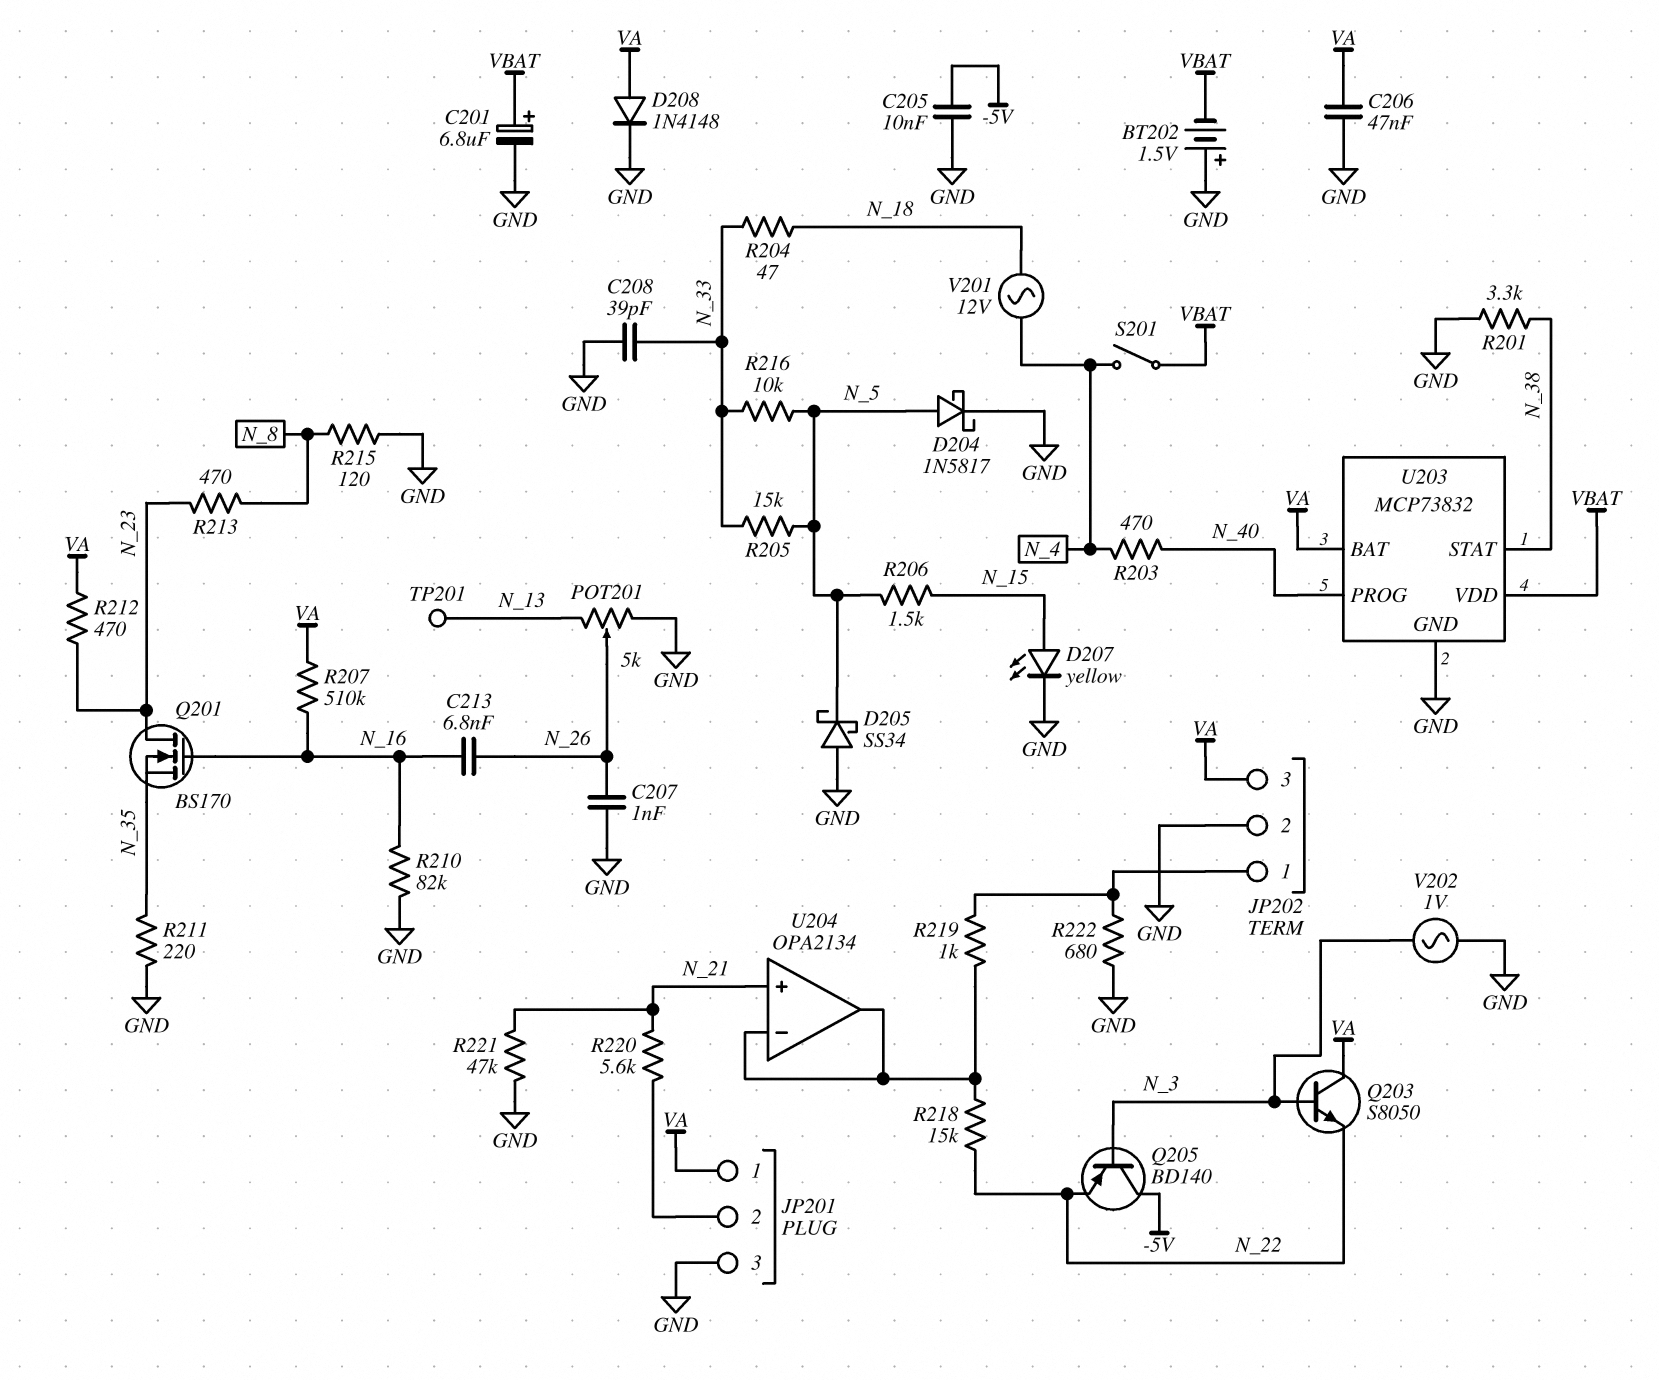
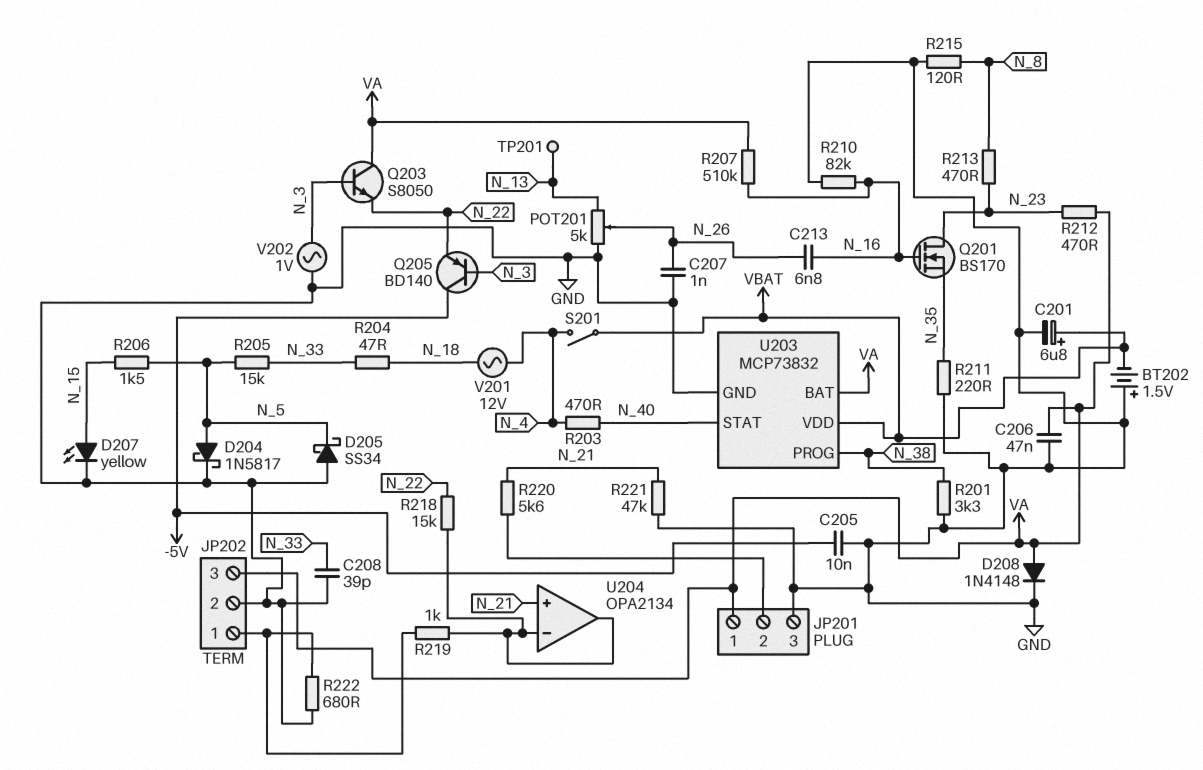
R216: 10k (N_5, N_33) -> none
U203 pin PROG: N_40 -> N_38
U203 pin STAT: N_38 -> N_40

